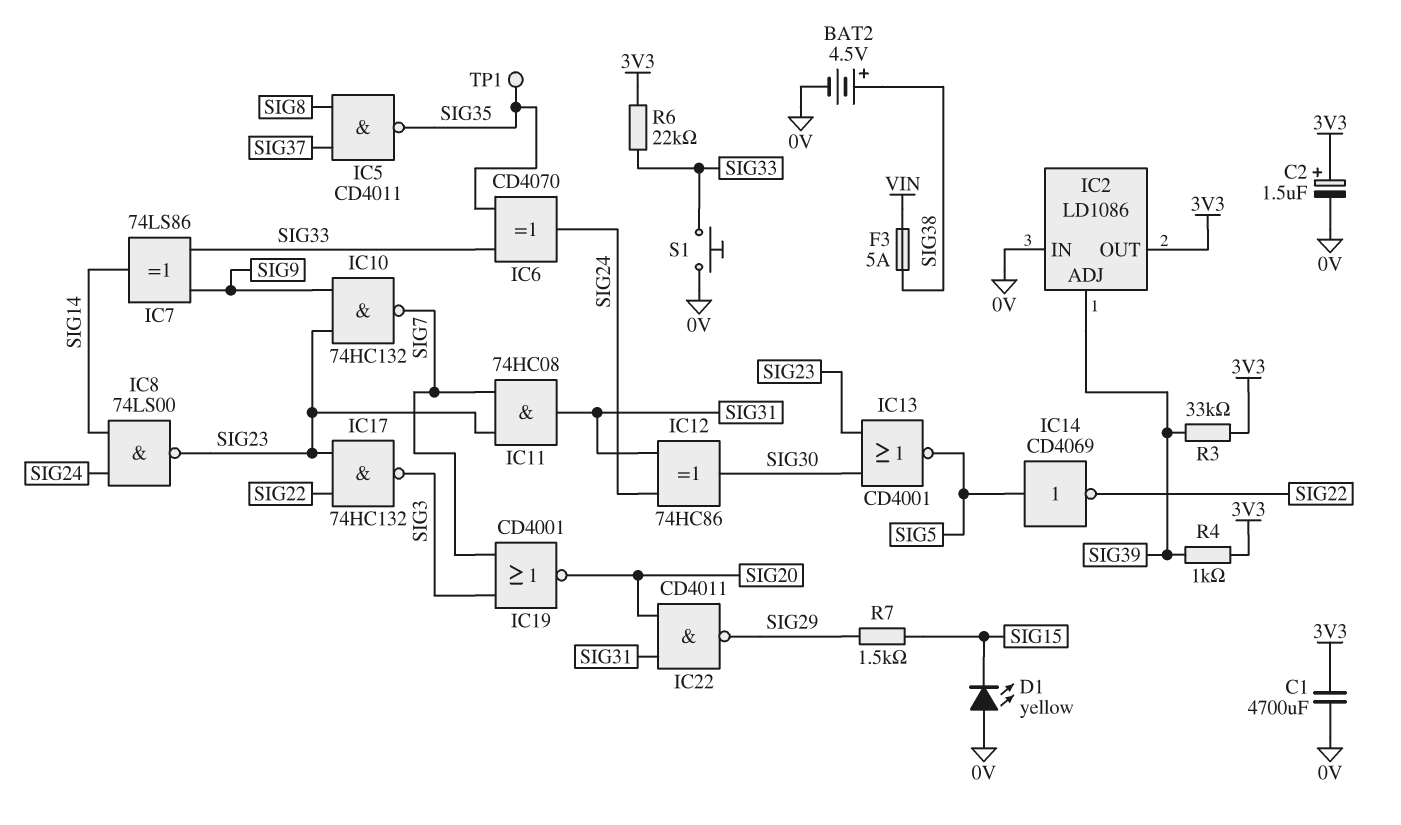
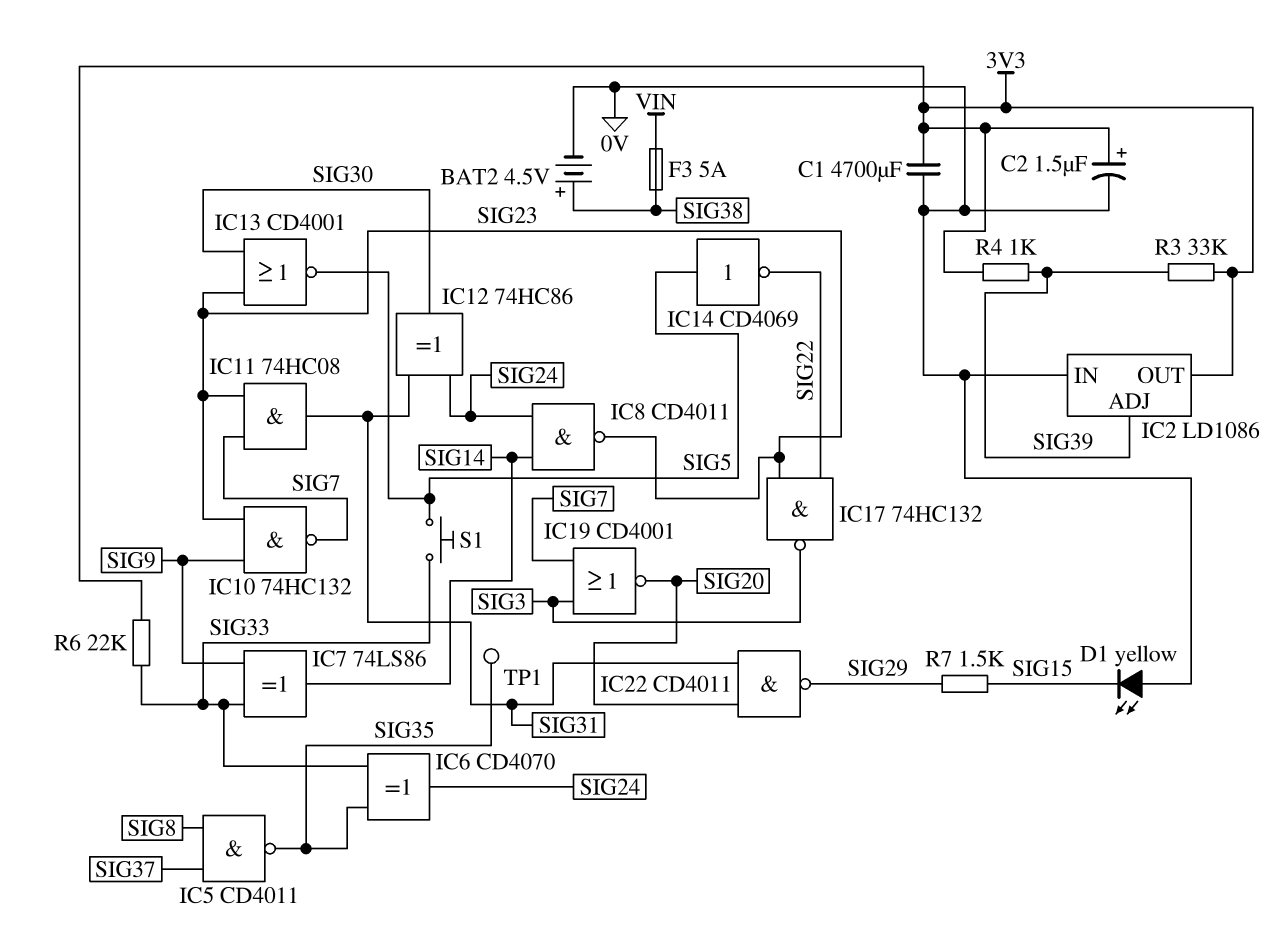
IC8: NAND 74LS00 (in SIG14, in SIG24, out SIG23) -> NAND CD4011 (in SIG14, in SIG24, out SIG23)
S1: button (0V, SIG33) -> button (SIG5, SIG33)

